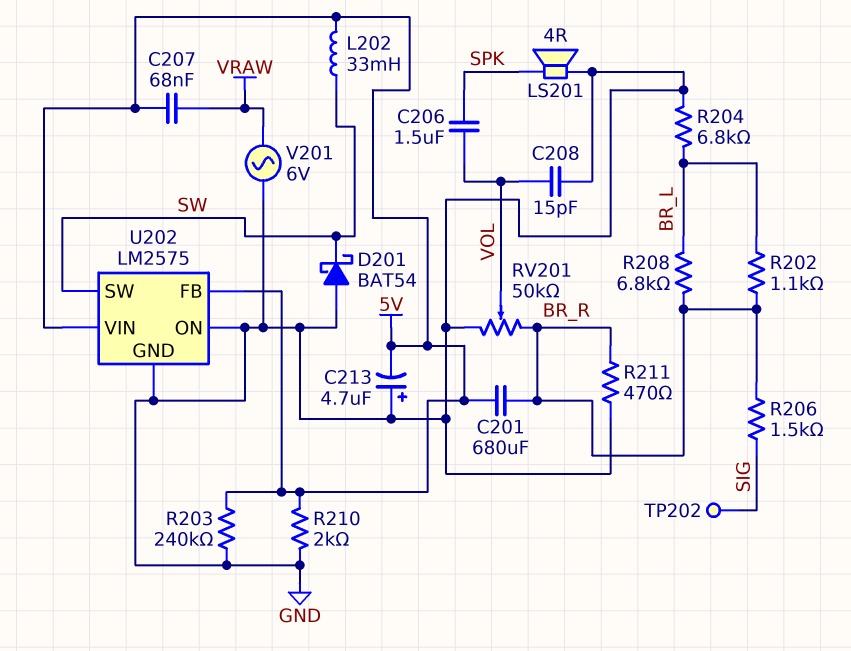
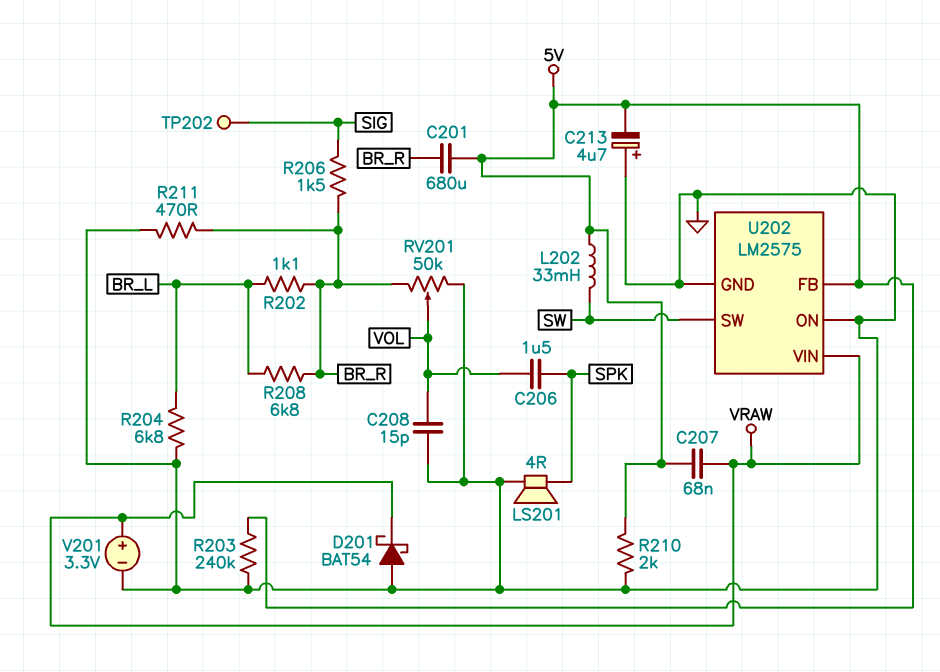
D201: schottky BAT54 (A GND, K SW) -> schottky BAT54 (A GND, K VRAW)
U202 pin VIN: 5V -> VRAW
V201: AC 6V (GND, VRAW) -> 3.3V (plus VRAW, minus GND)

